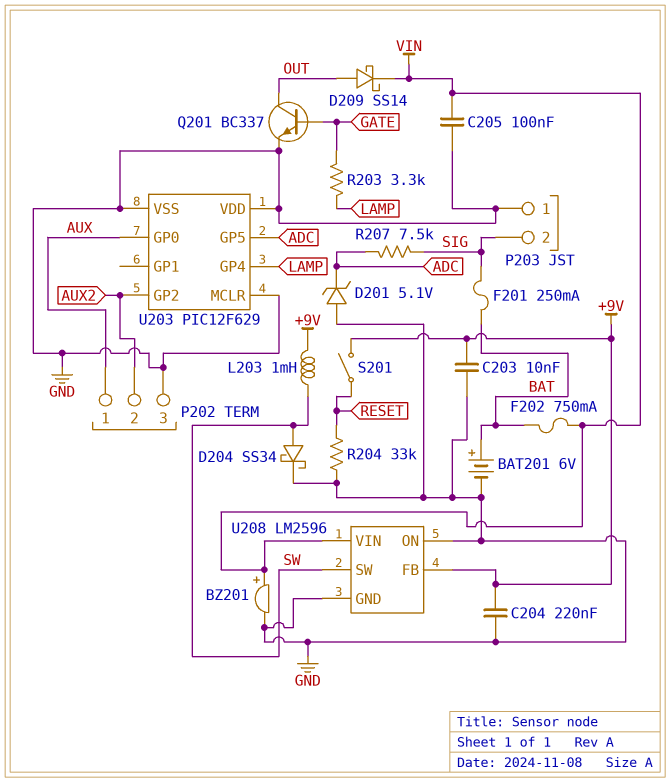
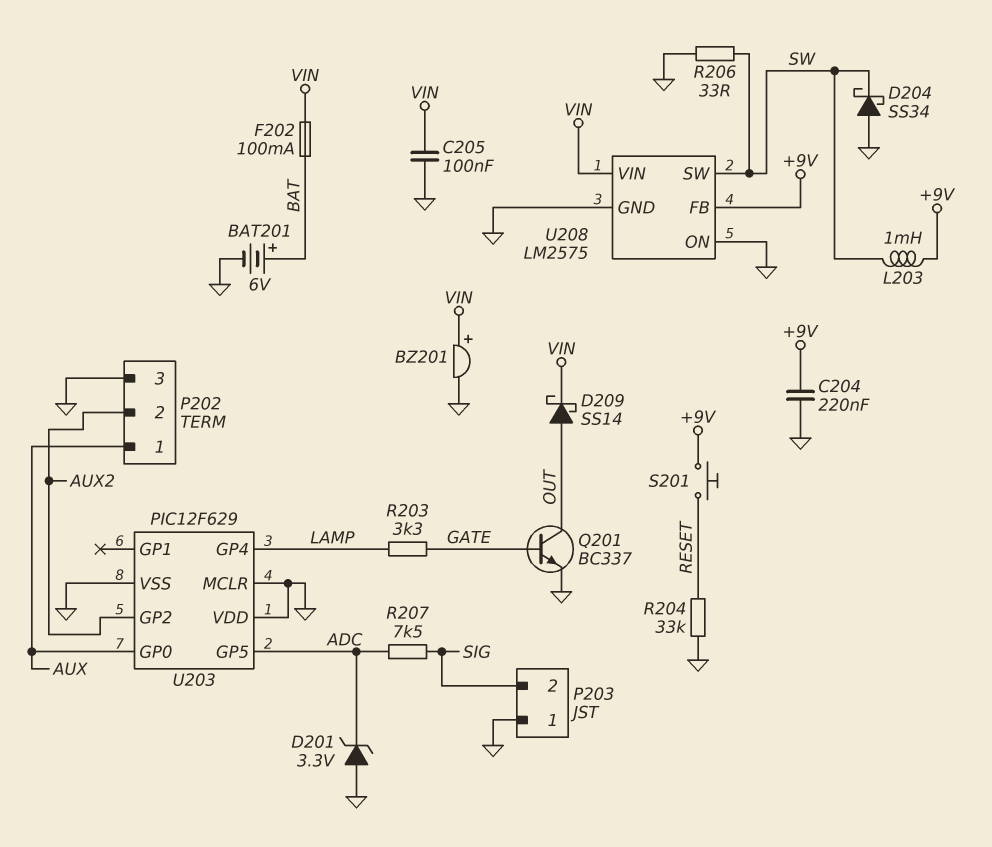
C203: 10nF (+9V, GND) -> none
D201: zener 5.1V (A GND, K ADC) -> zener 3.3V (A GND, K ADC)
D204: schottky SS34 (A SW, K GND) -> schottky SS34 (A GND, K SW)
F201: 250mA (BAT, SIG) -> none
F202: 750mA (BAT, VIN) -> 100mA (BAT, VIN)
R206: none -> 33 (GND, SW)
S201: switch (+9V, RESET) -> button (+9V, RESET)
U208: LM2596 -> LM2575

